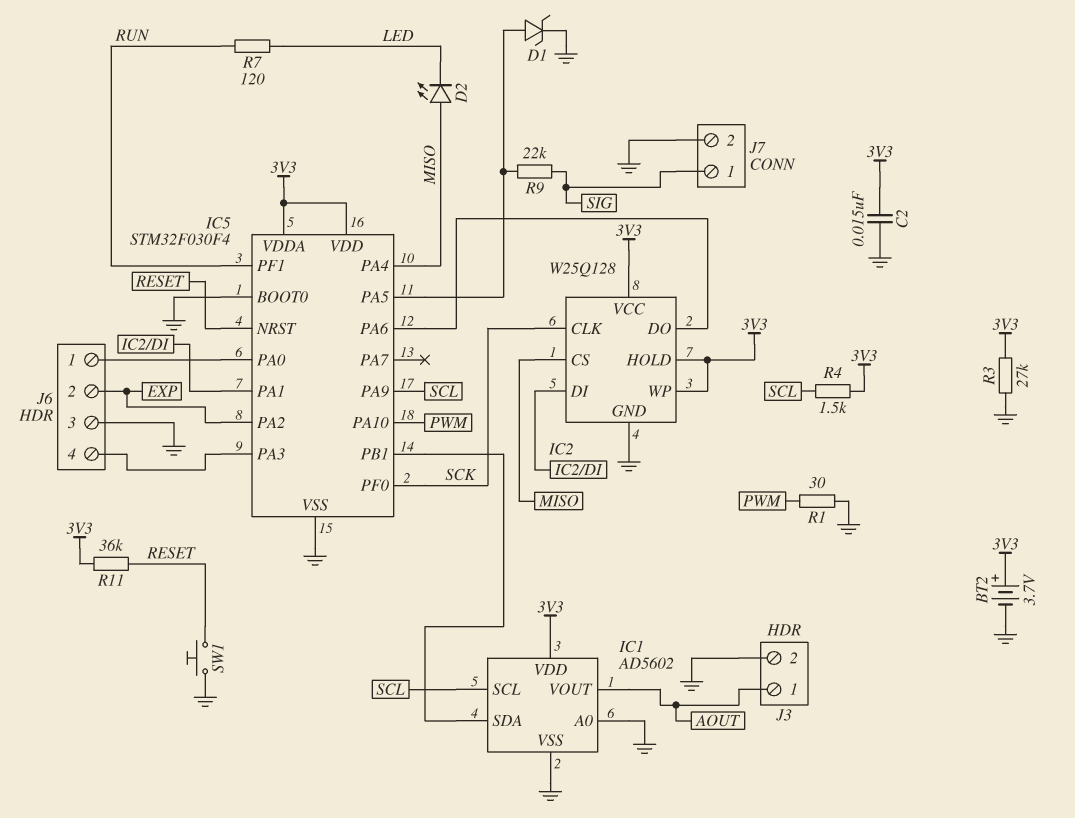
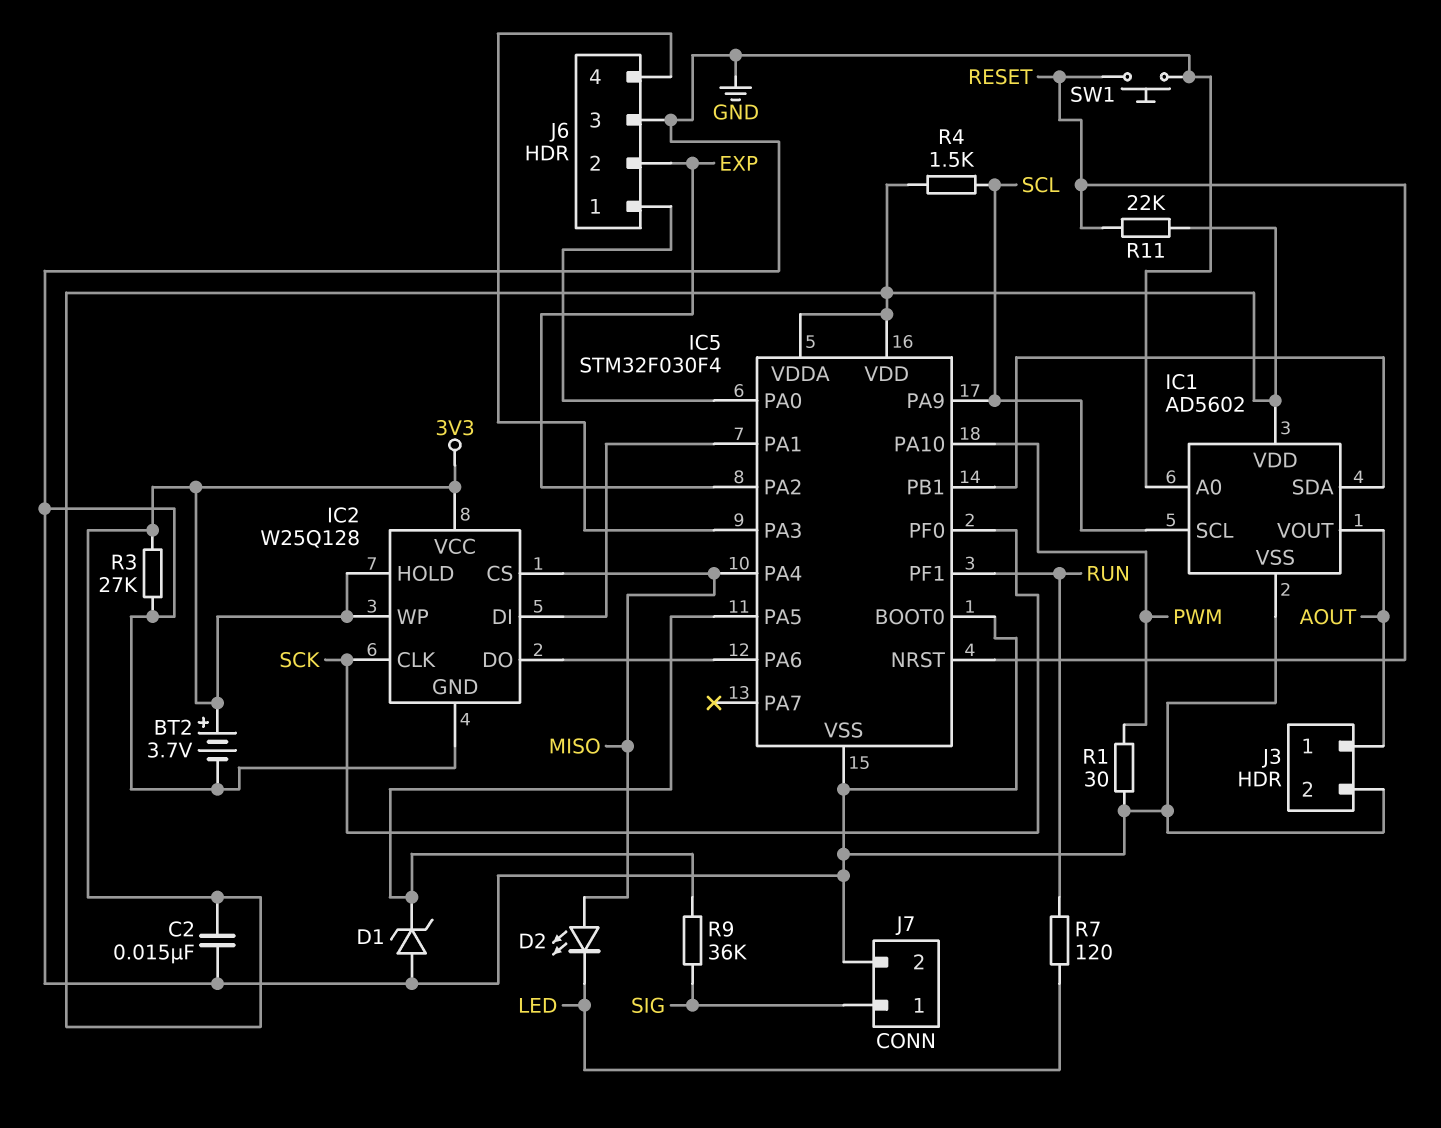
D1: zener (A IC5/PA5, K GND) -> zener (A GND, K IC5/PA5)
R9: 22k (IC5/PA5, SIG) -> 36k (IC5/PA5, SIG)
R11: 36k (3V3, RESET) -> 22k (3V3, RESET)

